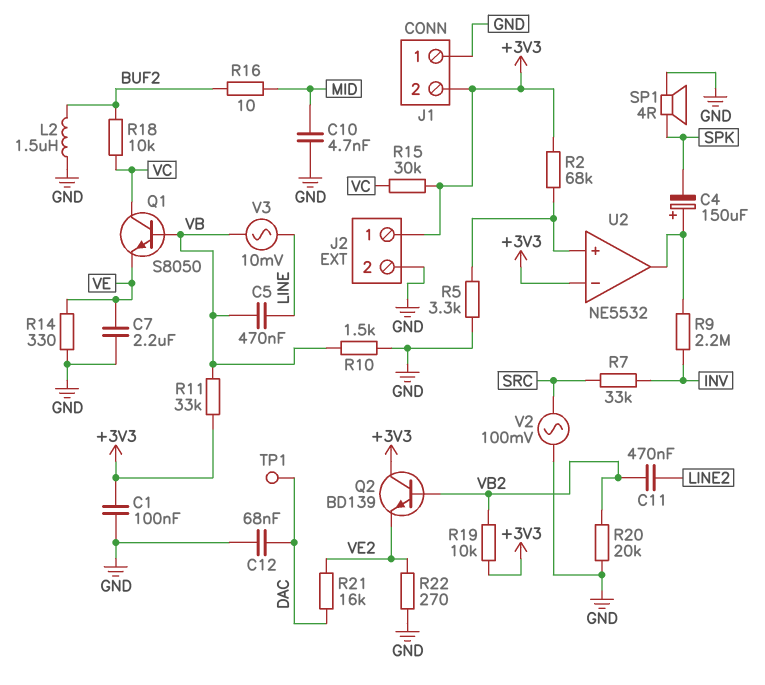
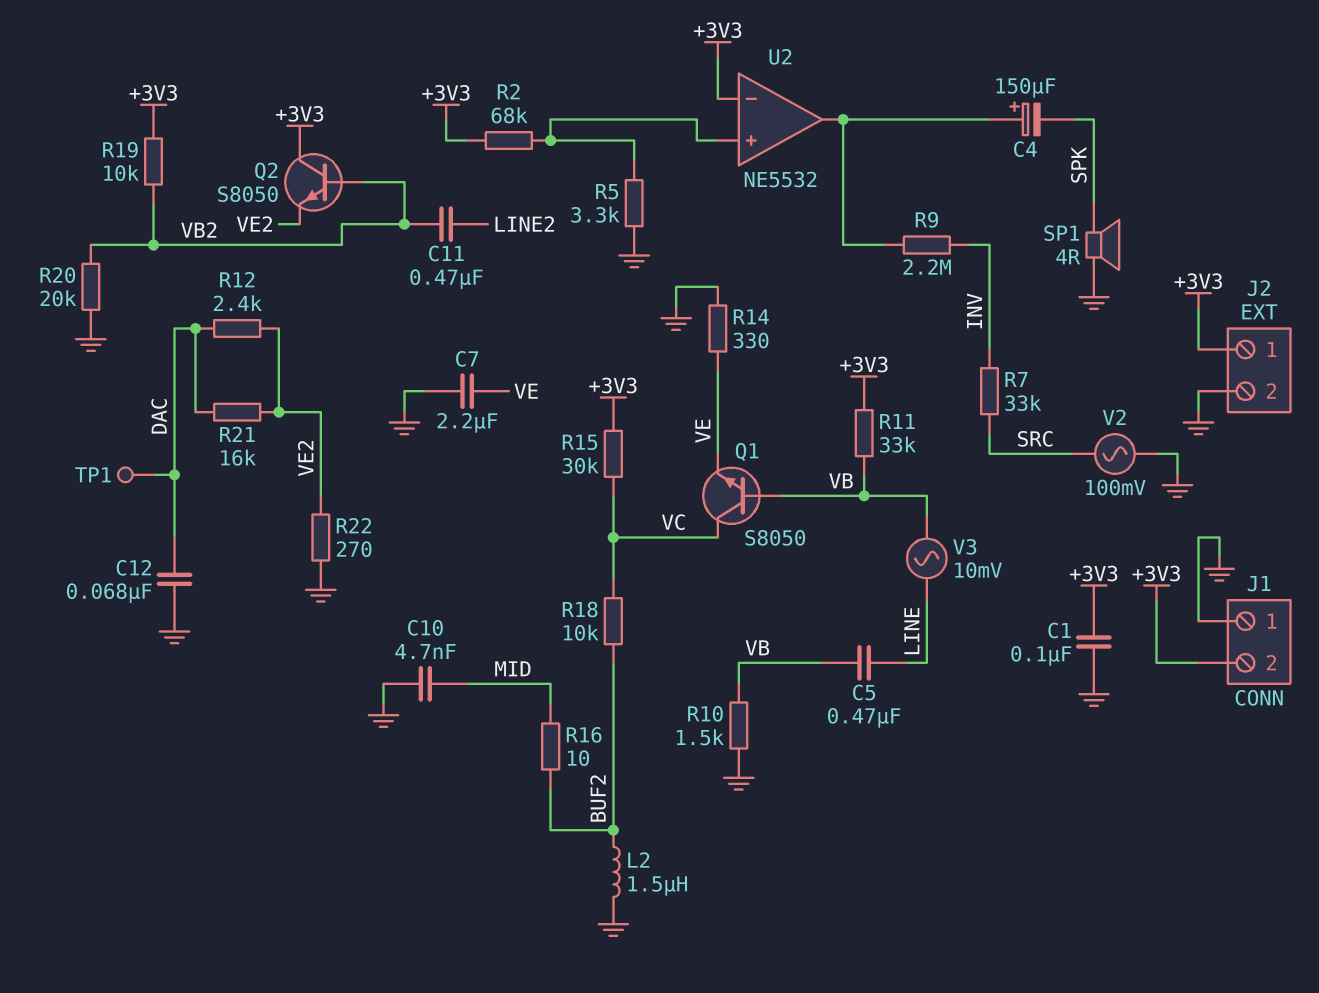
Q2: NPN BD139 (B VB2, C +3V3, E VE2) -> NPN S8050 (B VB2, C +3V3, E VE2)
R12: none -> 2.4k (DAC, VE2)

